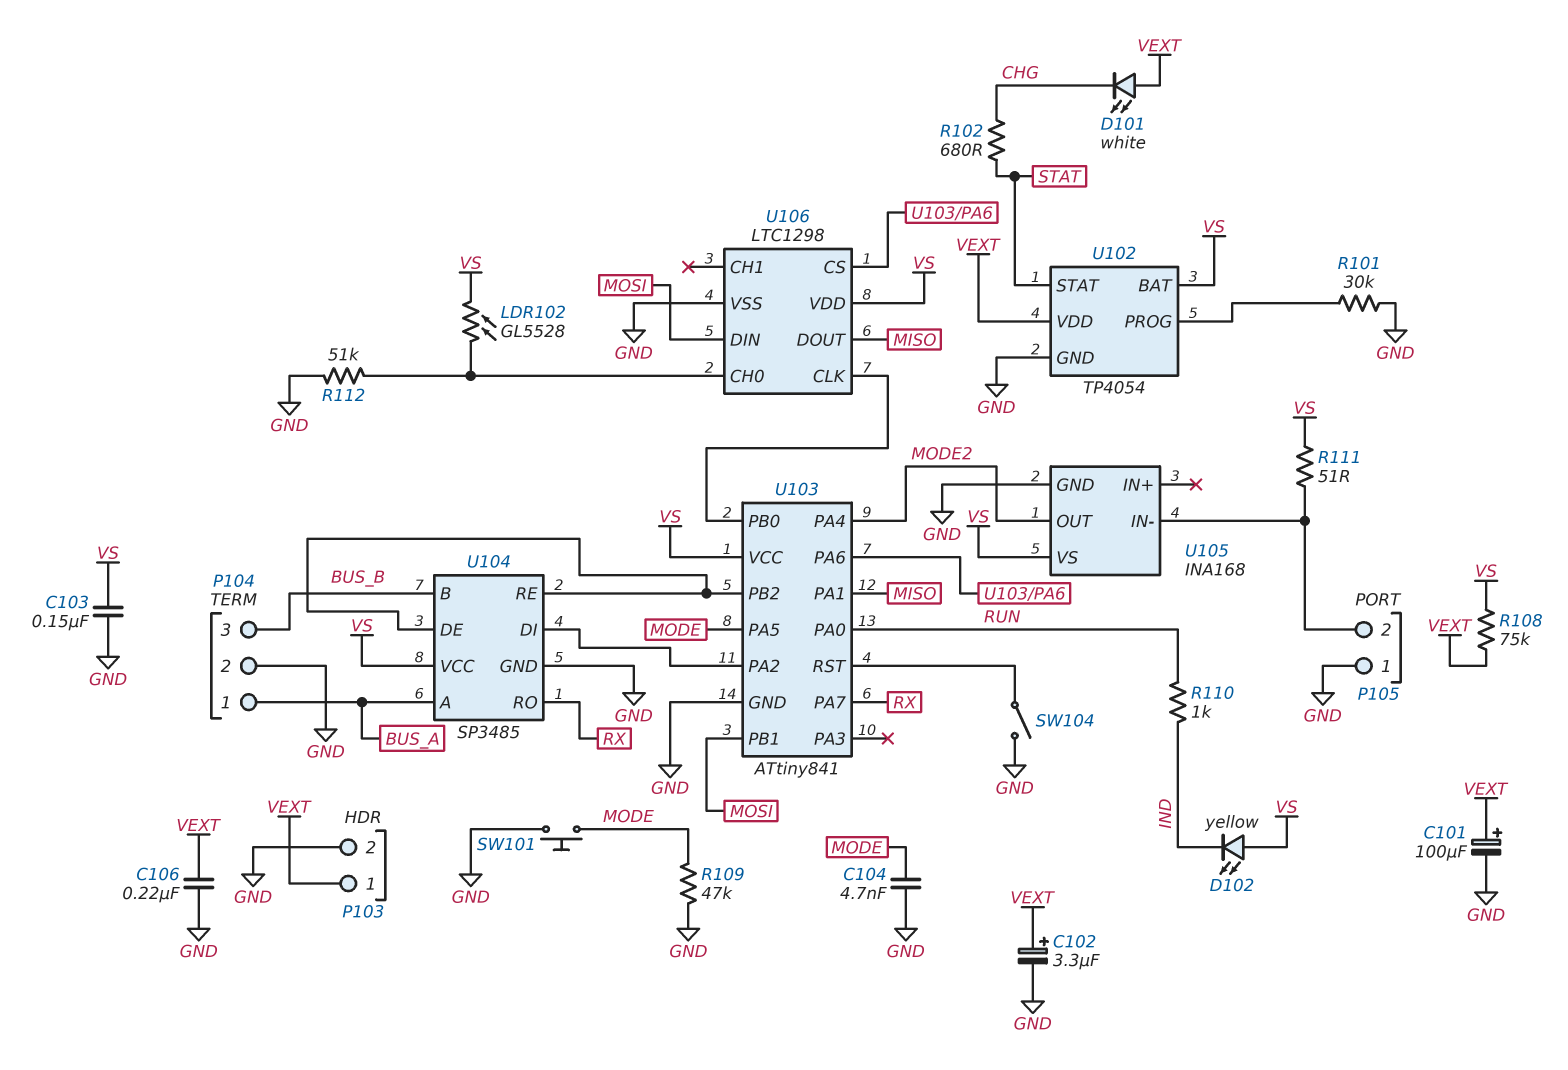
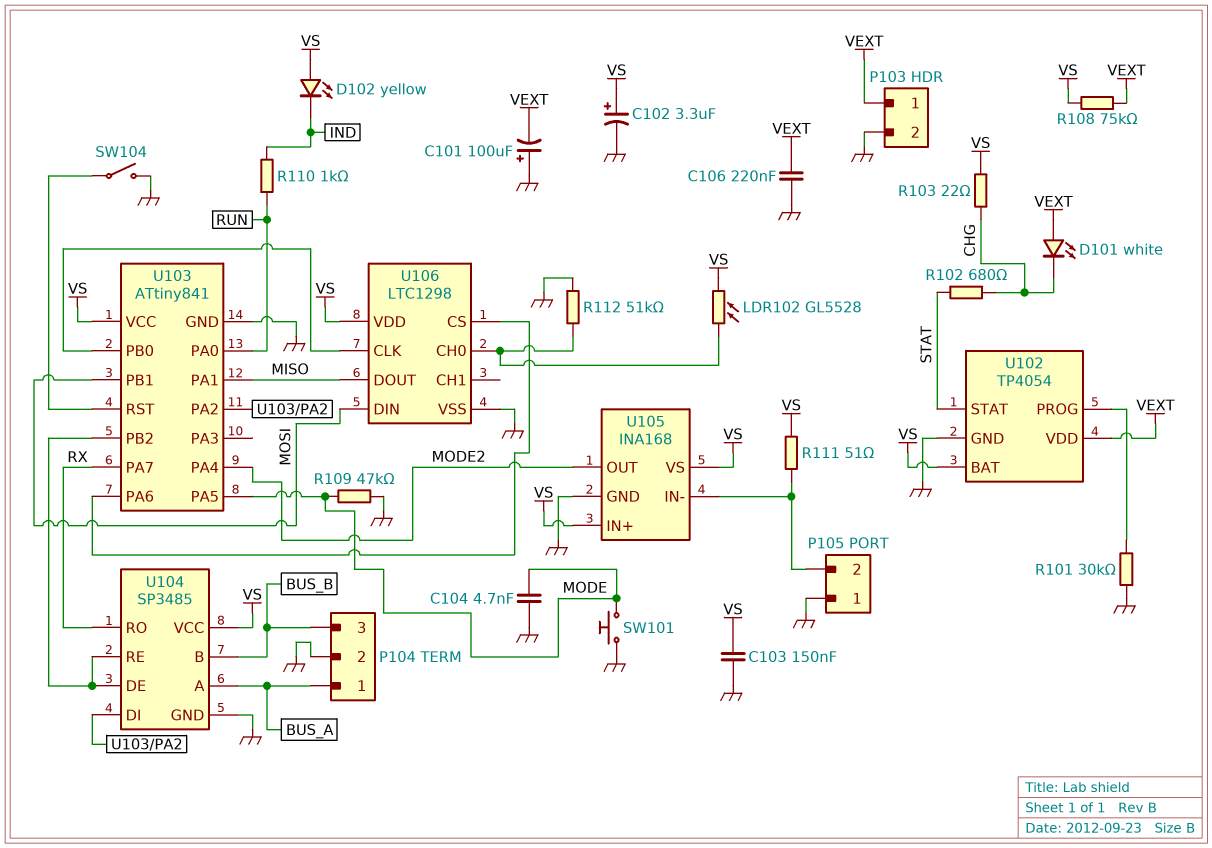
C101: 100uF (plus VEXT, minus GND) -> 100uF (plus GND, minus VEXT)
C102: 3.3uF (plus VEXT, minus GND) -> 3.3uF (plus VS, minus GND)
R103: none -> 22 (CHG, VS)
U105 pin IN+: none -> VS

